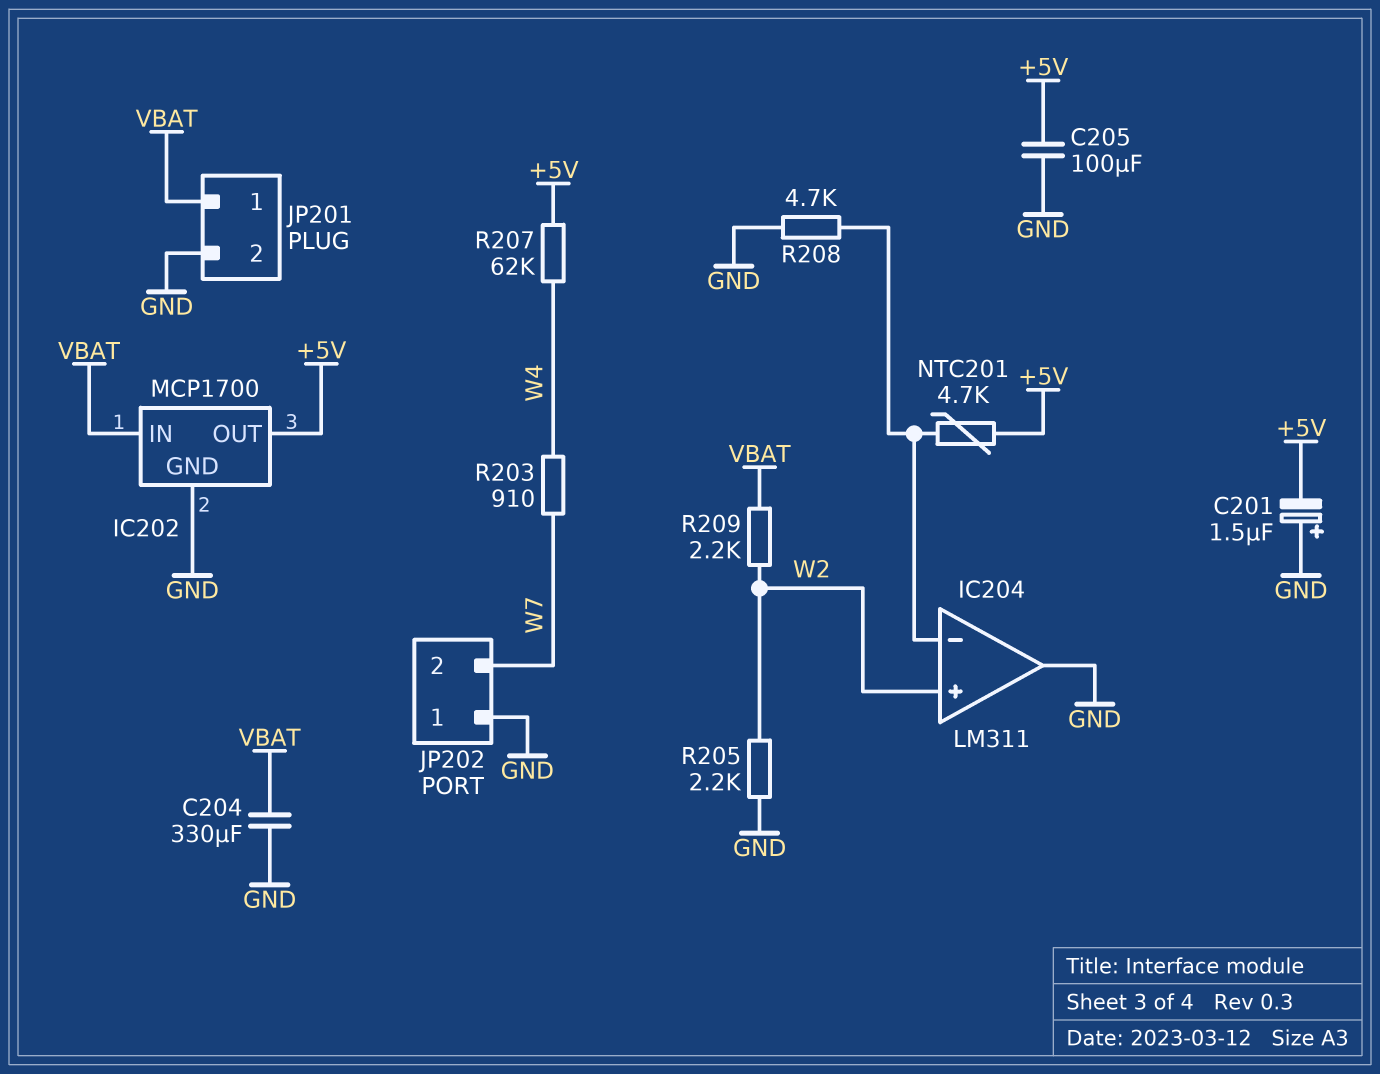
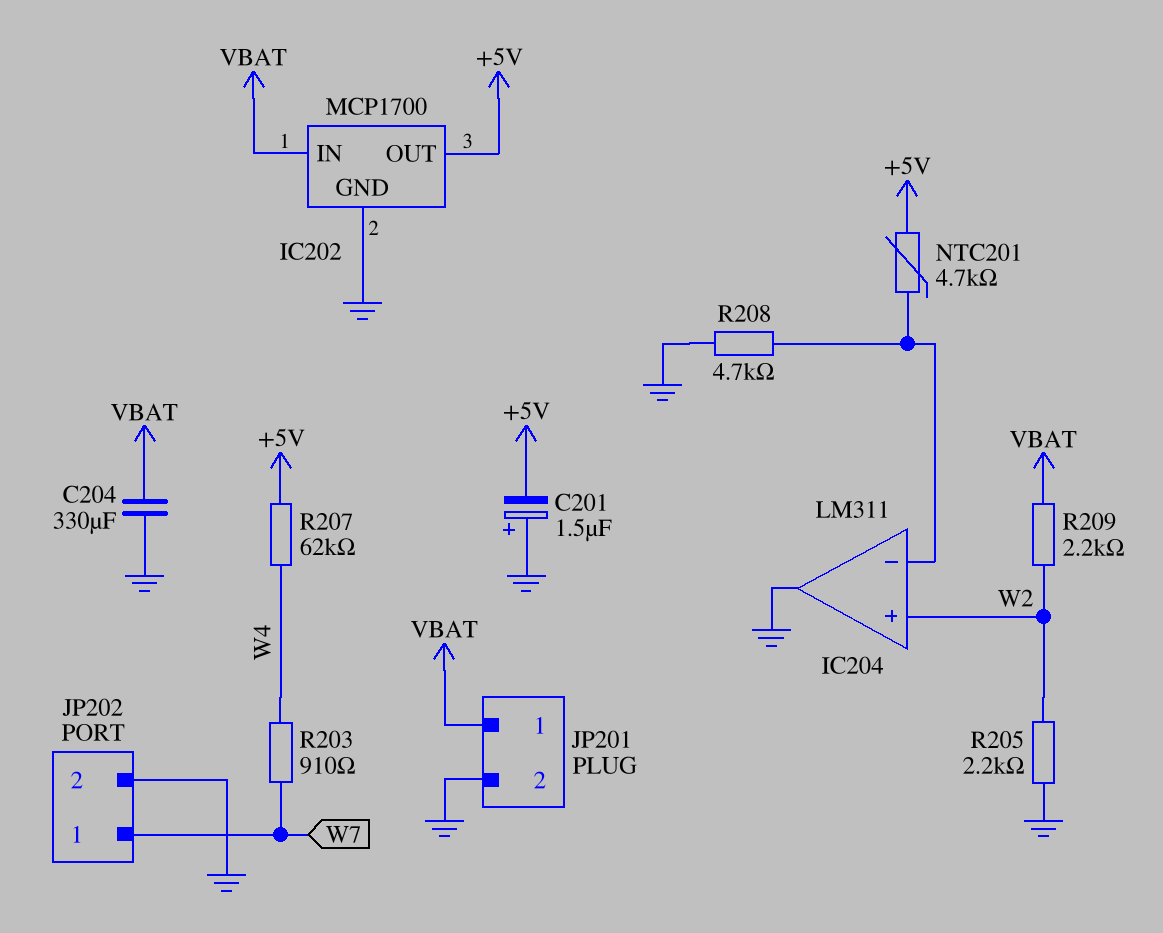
C205: 100uF (+5V, GND) -> none
JP202 pin 1: GND -> W7
JP202 pin 2: W7 -> GND

